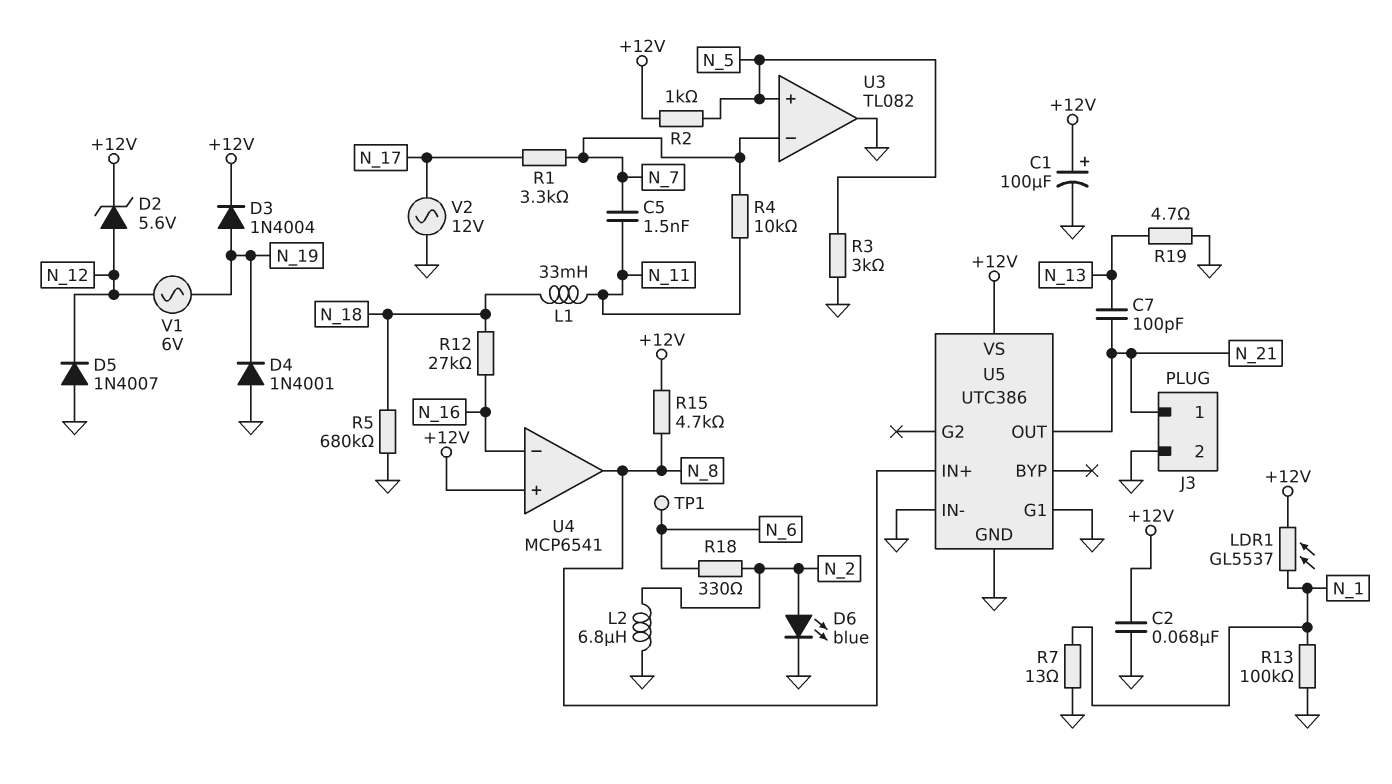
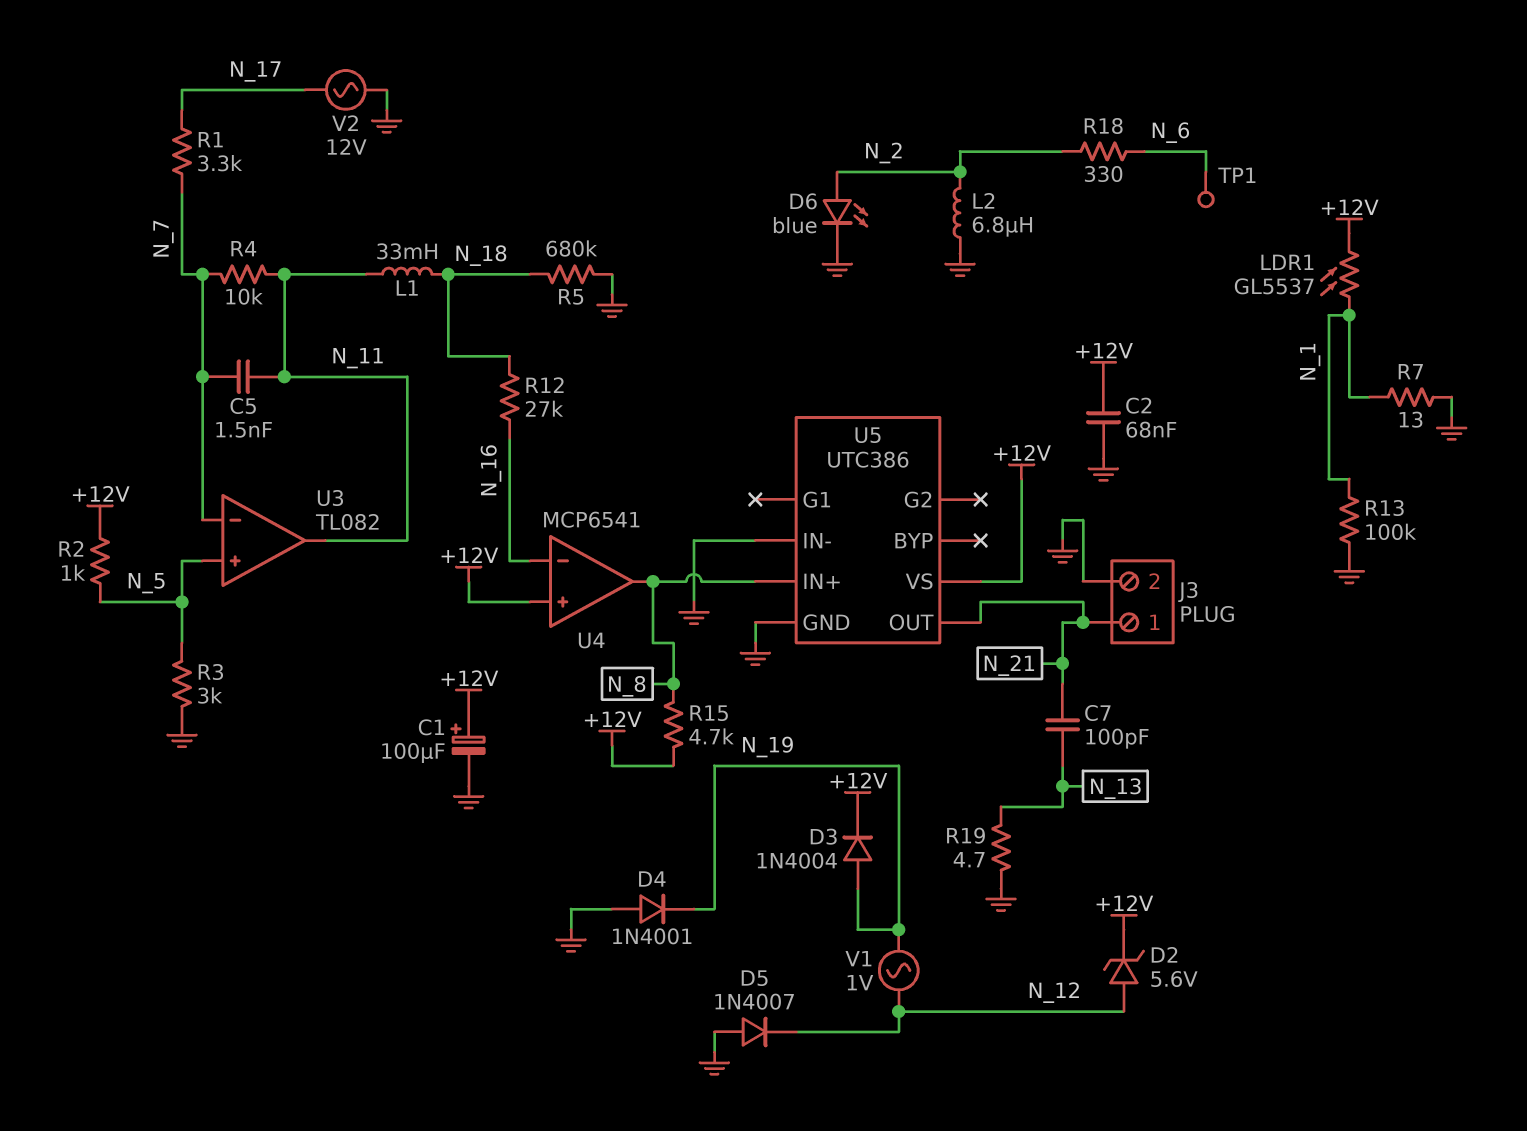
U3 pin out: GND -> N_11
U5 pin G1: GND -> none
V1: AC 6V (N_12, N_19) -> AC 1V (N_12, N_19)

